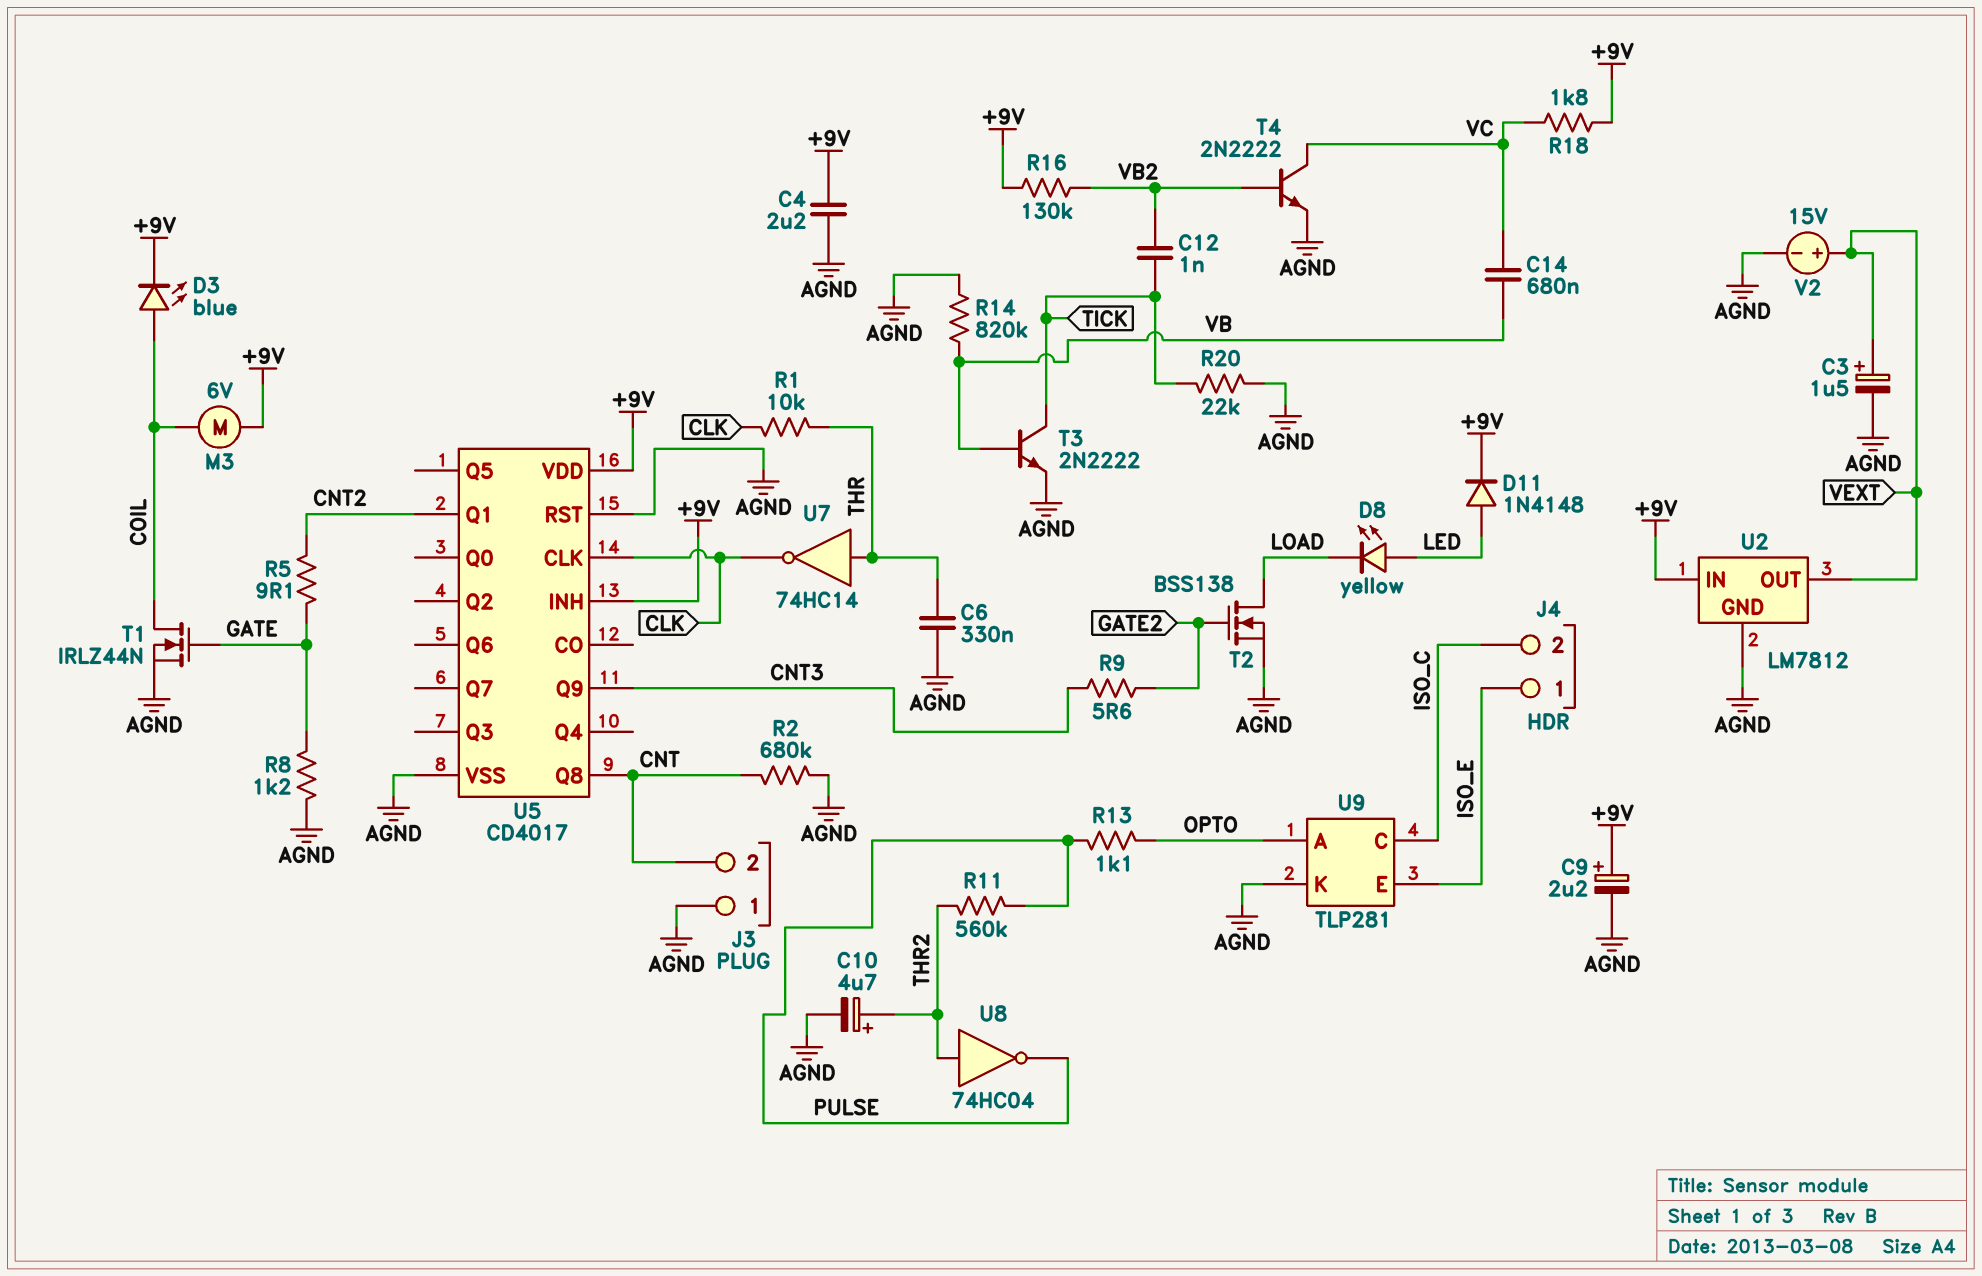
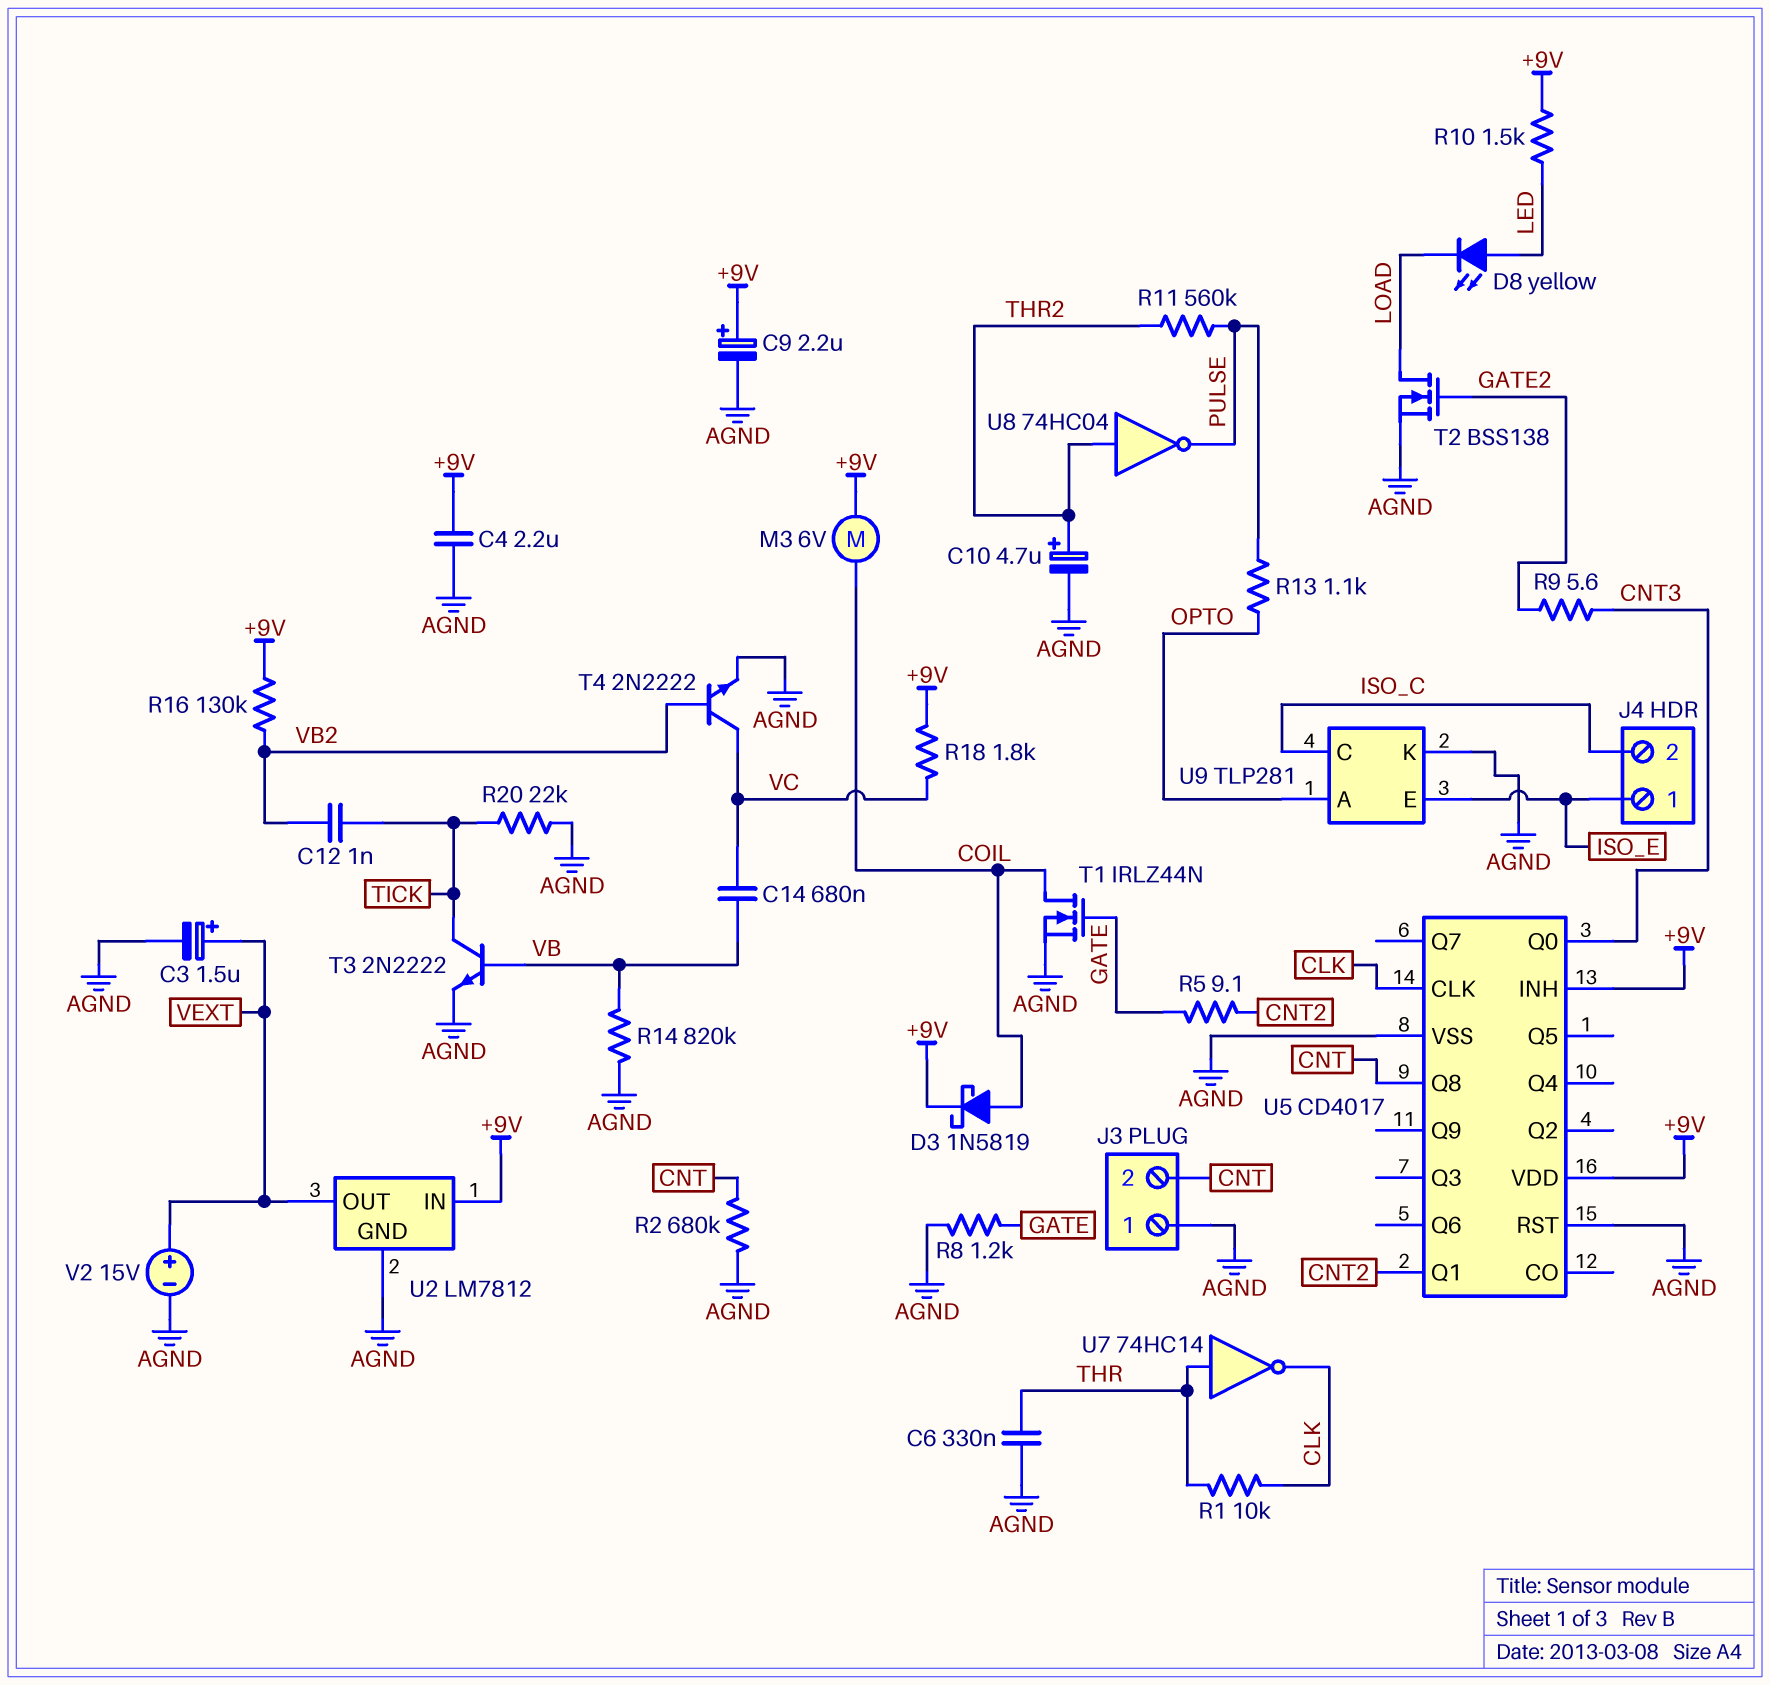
D3: LED blue (A COIL, K +9V) -> schottky 1N5819 (A COIL, K +9V)
D11: diode 1N4148 (A LED, K +9V) -> none
R10: none -> 1.5k (+9V, LED)
U5 pin Q0: none -> CNT3
U5 pin Q9: CNT3 -> none

